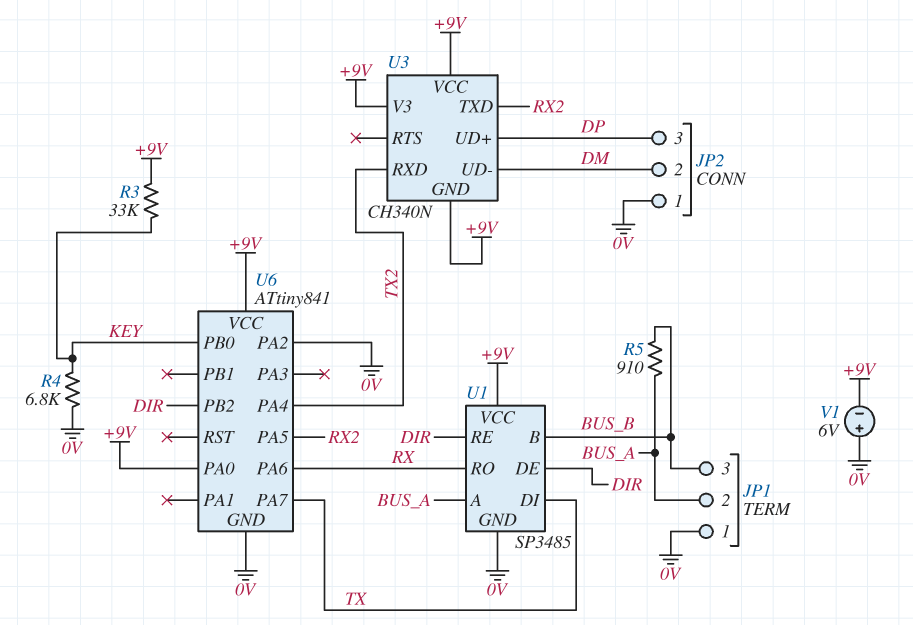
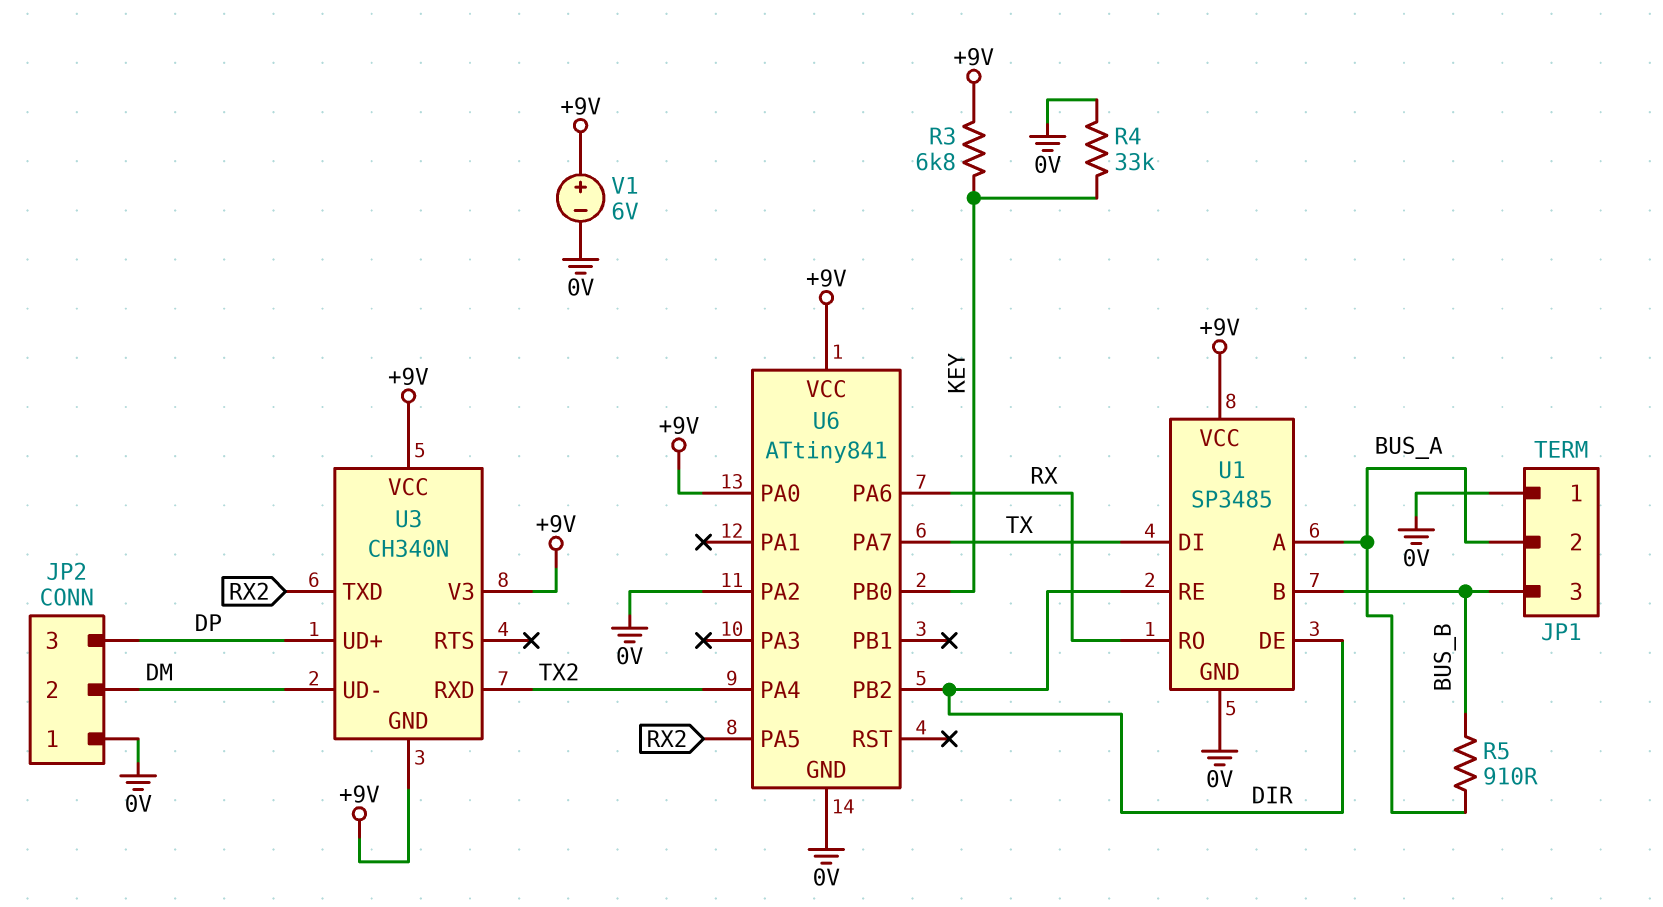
R3: 33k (+9V, KEY) -> 6.8k (+9V, KEY)
R4: 6.8k (0V, KEY) -> 33k (0V, KEY)
V1: 6V (plus 0V, minus +9V) -> 6V (plus +9V, minus 0V)

